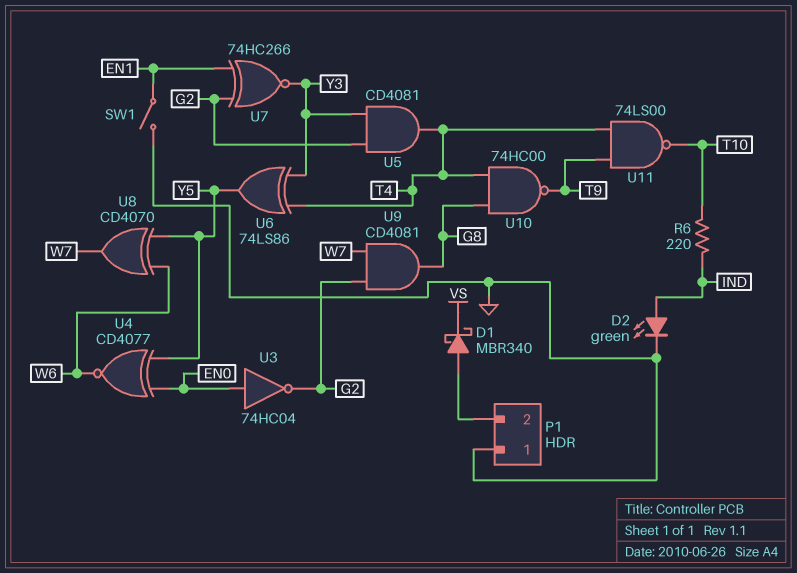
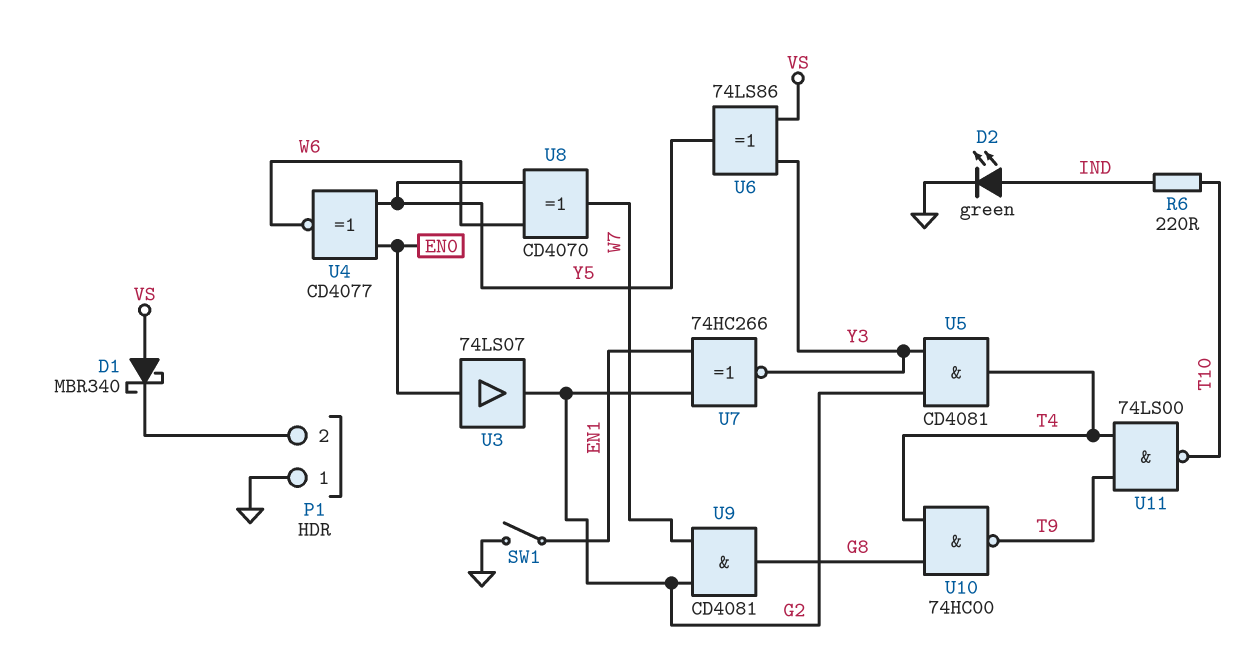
D1: schottky MBR340 (A P1/2, K VS) -> schottky MBR340 (A VS, K P1/2)
U3: NOT 74HC04 (in EN0, out G2) -> buffer 74LS07 (in EN0, out G2)
U6: XOR 74LS86 (in T4, in Y3, out Y5) -> XOR 74LS86 (in VS, in Y3, out Y5)

